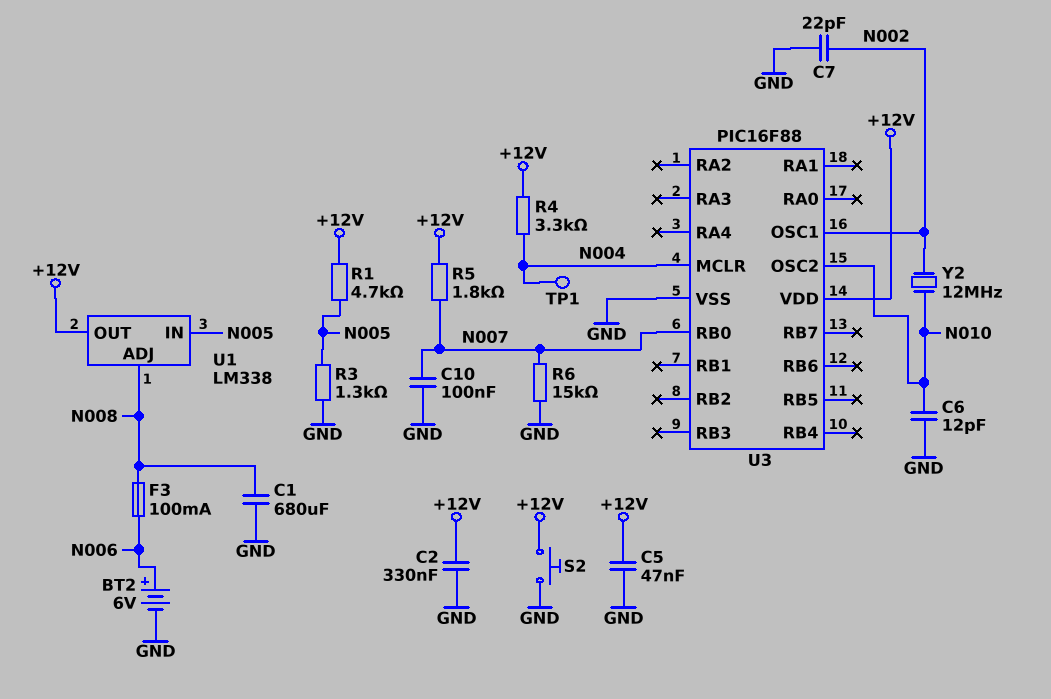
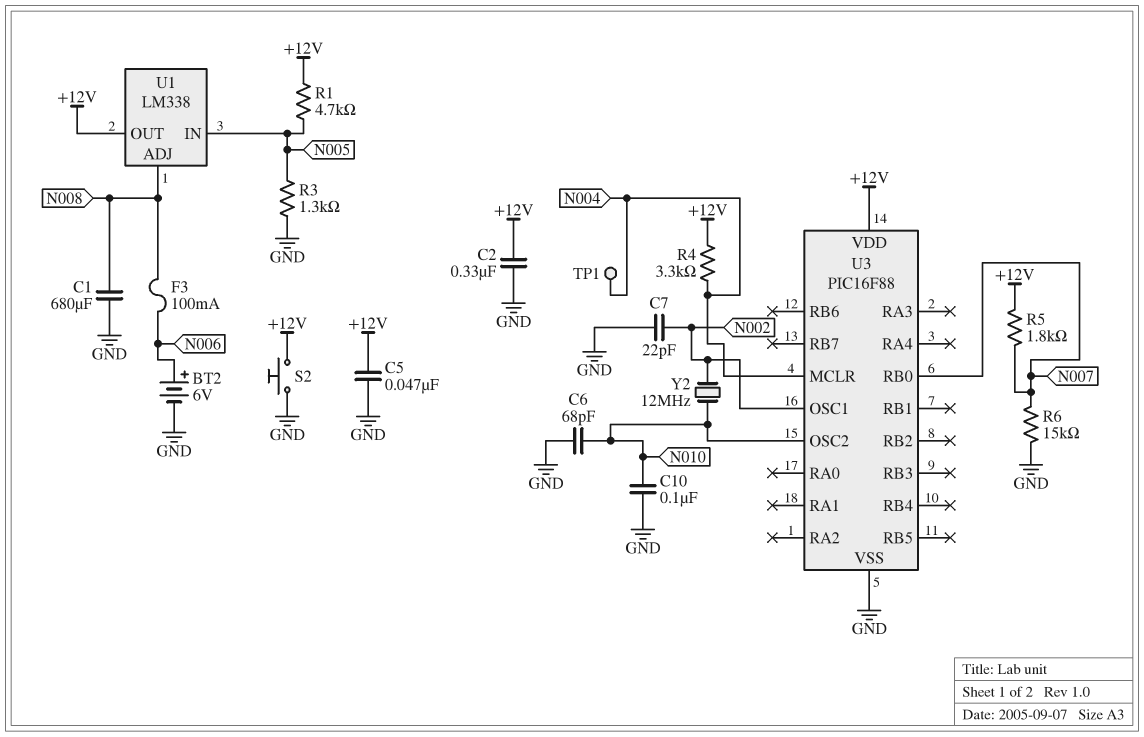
C6: 12pF (GND, N010) -> 68pF (GND, N010)
C10: 100nF (GND, N007) -> 100nF (GND, N010)

